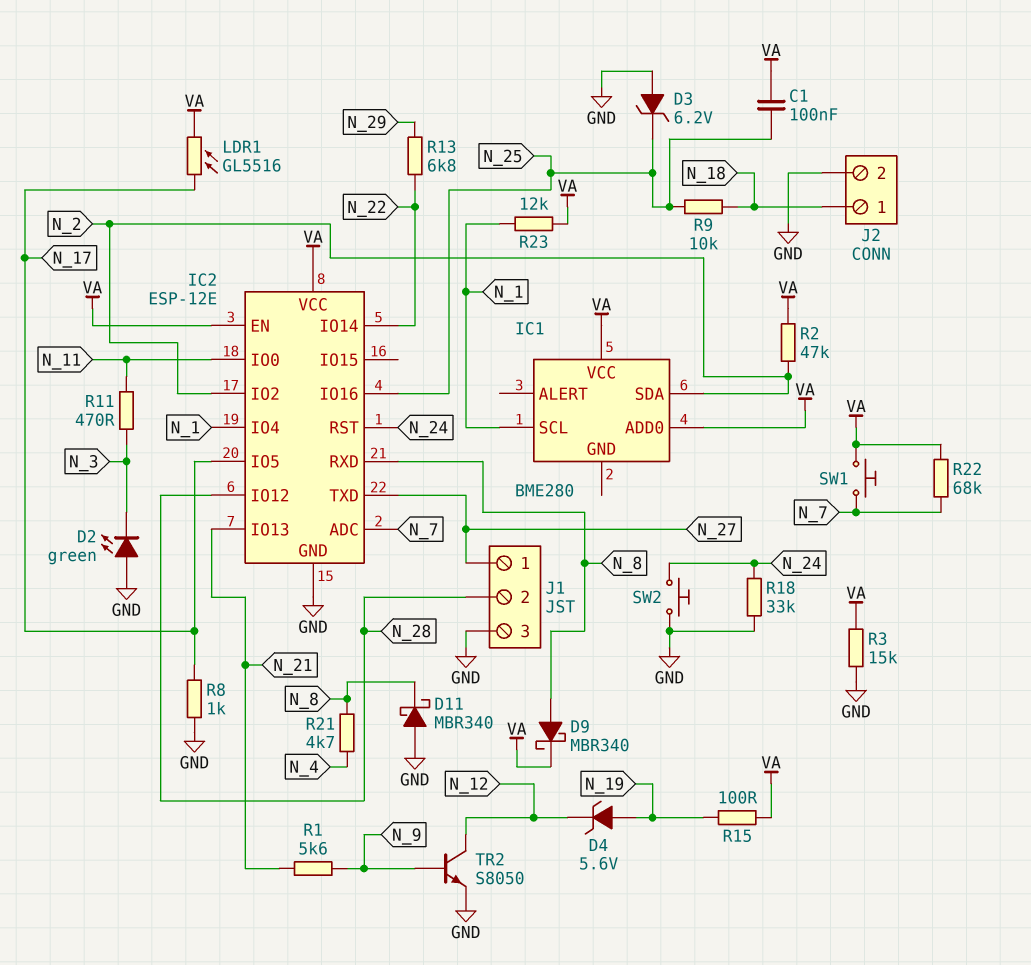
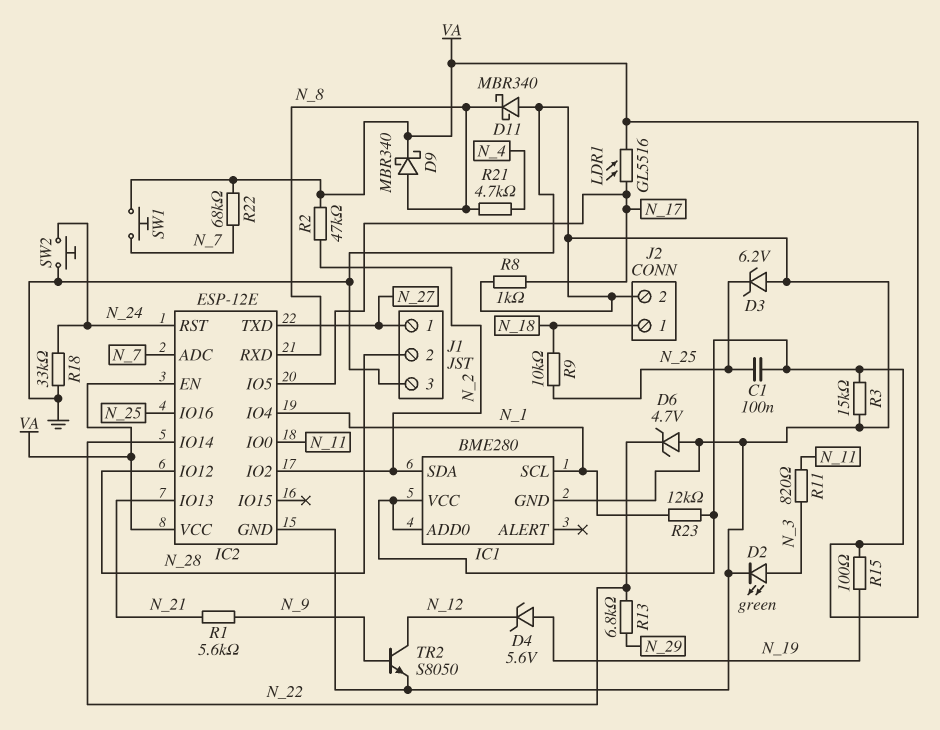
D2: LED green (A GND, K N_3) -> LED green (A N_3, K GND)
D6: none -> zener 4.7V (A GND, K N_22)
IC1 pin GND: none -> GND
R11: 470 (N_3, N_11) -> 820 (N_3, N_11)

